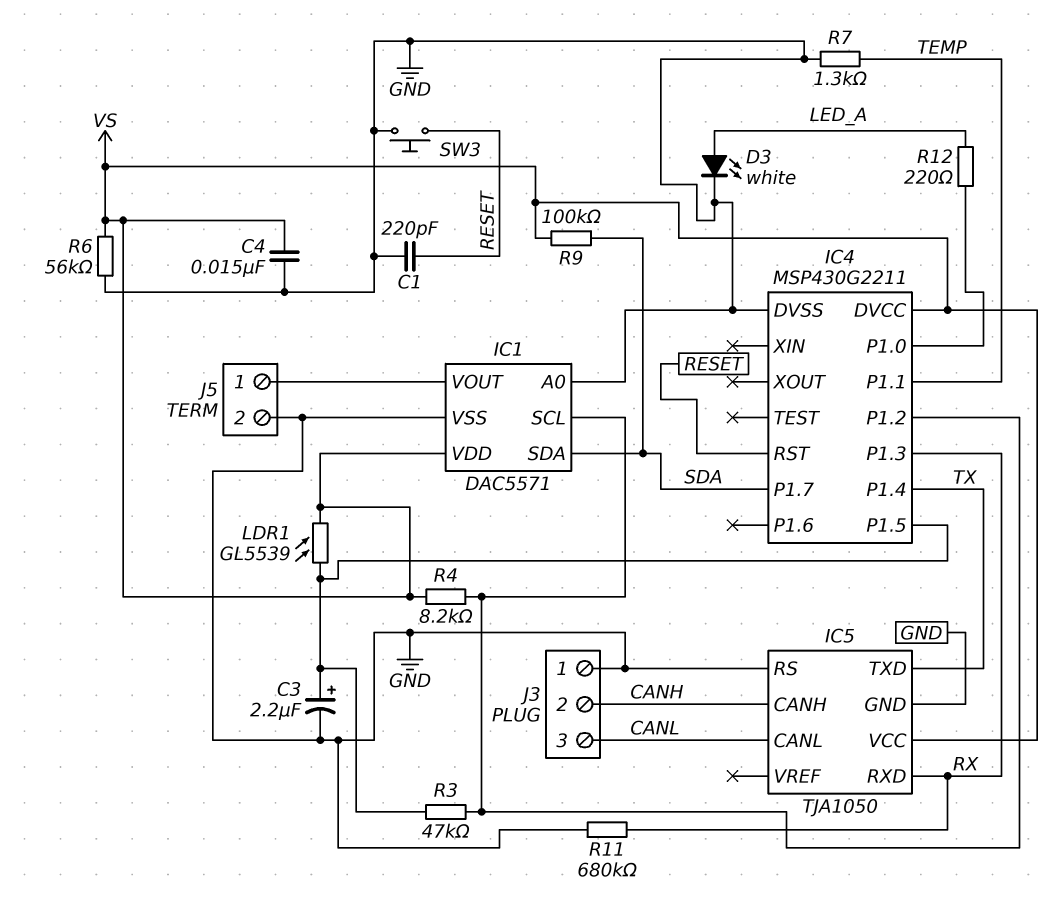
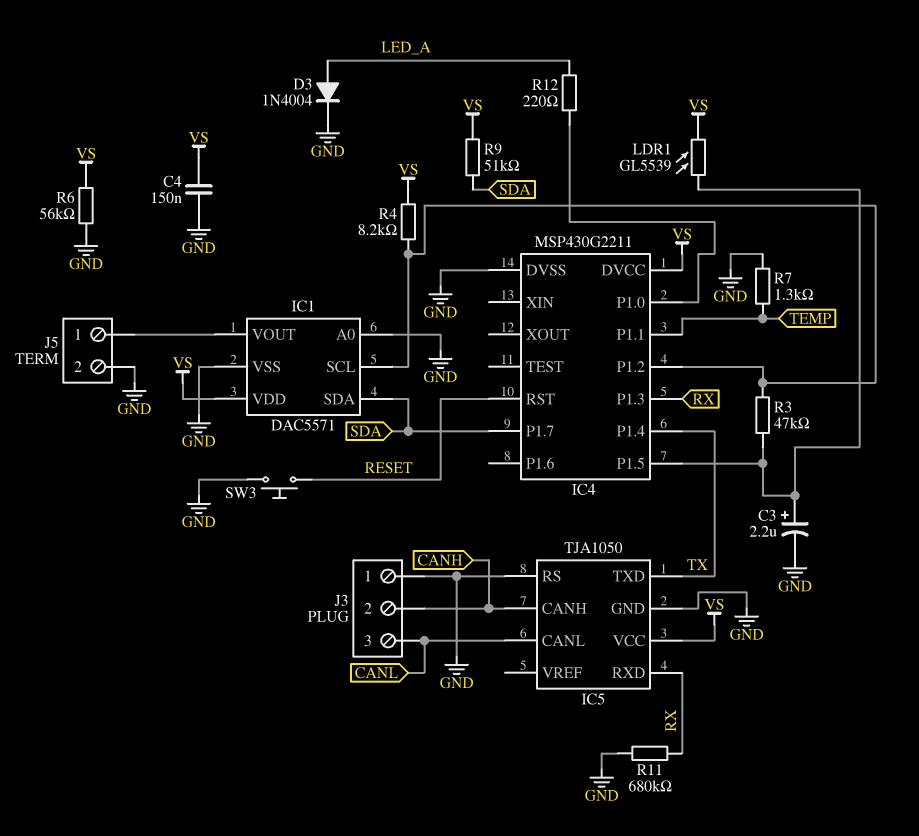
C1: 220pF (GND, RESET) -> none
C4: 15nF (GND, VS) -> 150nF (GND, VS)
D3: LED white (A LED_A, K GND) -> diode 1N4004 (A LED_A, K GND)
R9: 100k (SDA, VS) -> 51k (SDA, VS)

